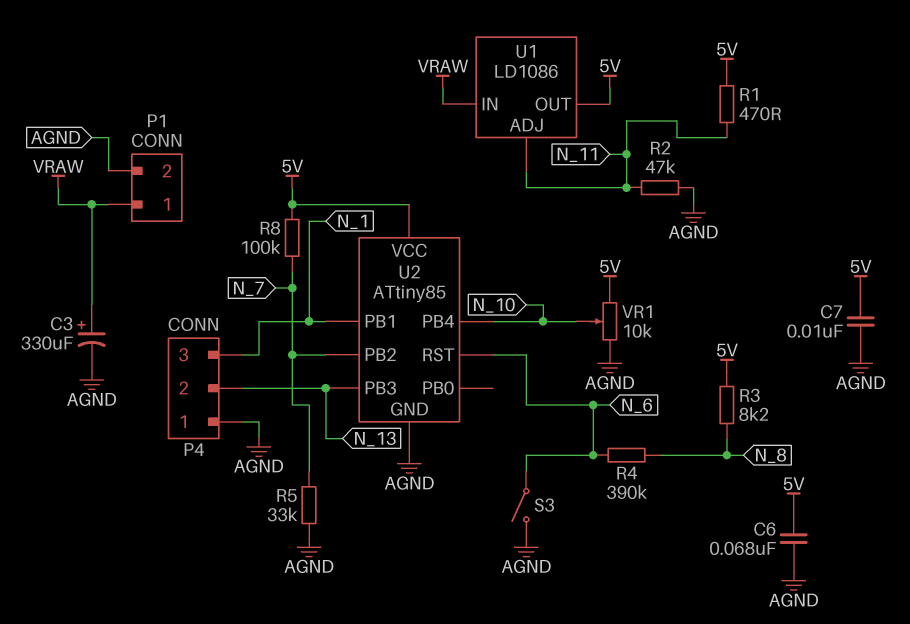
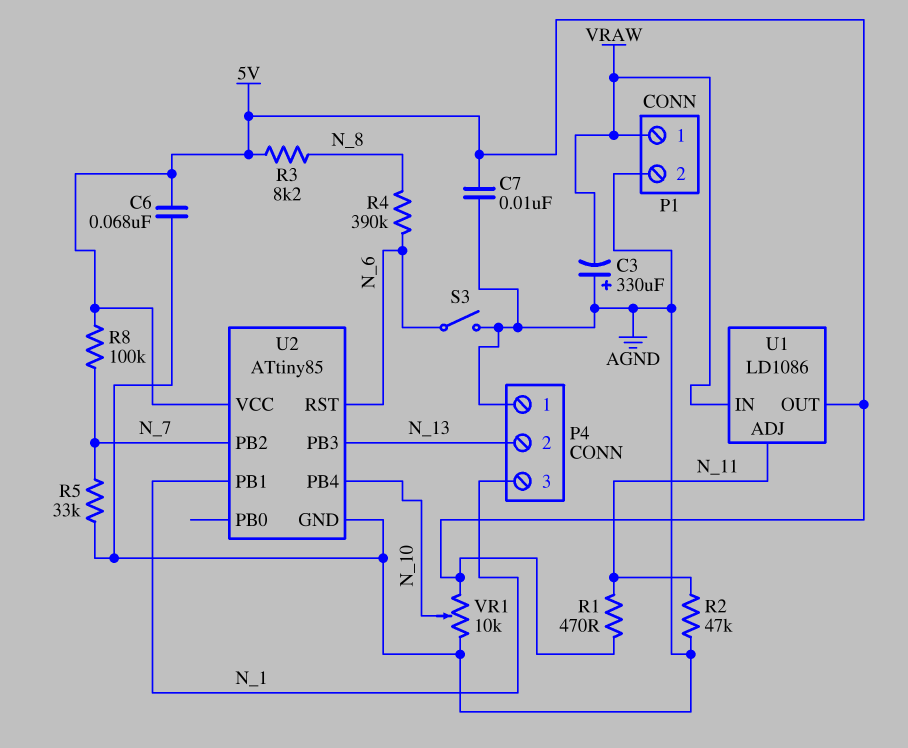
C3: 330uF (plus VRAW, minus AGND) -> 330uF (plus AGND, minus VRAW)

